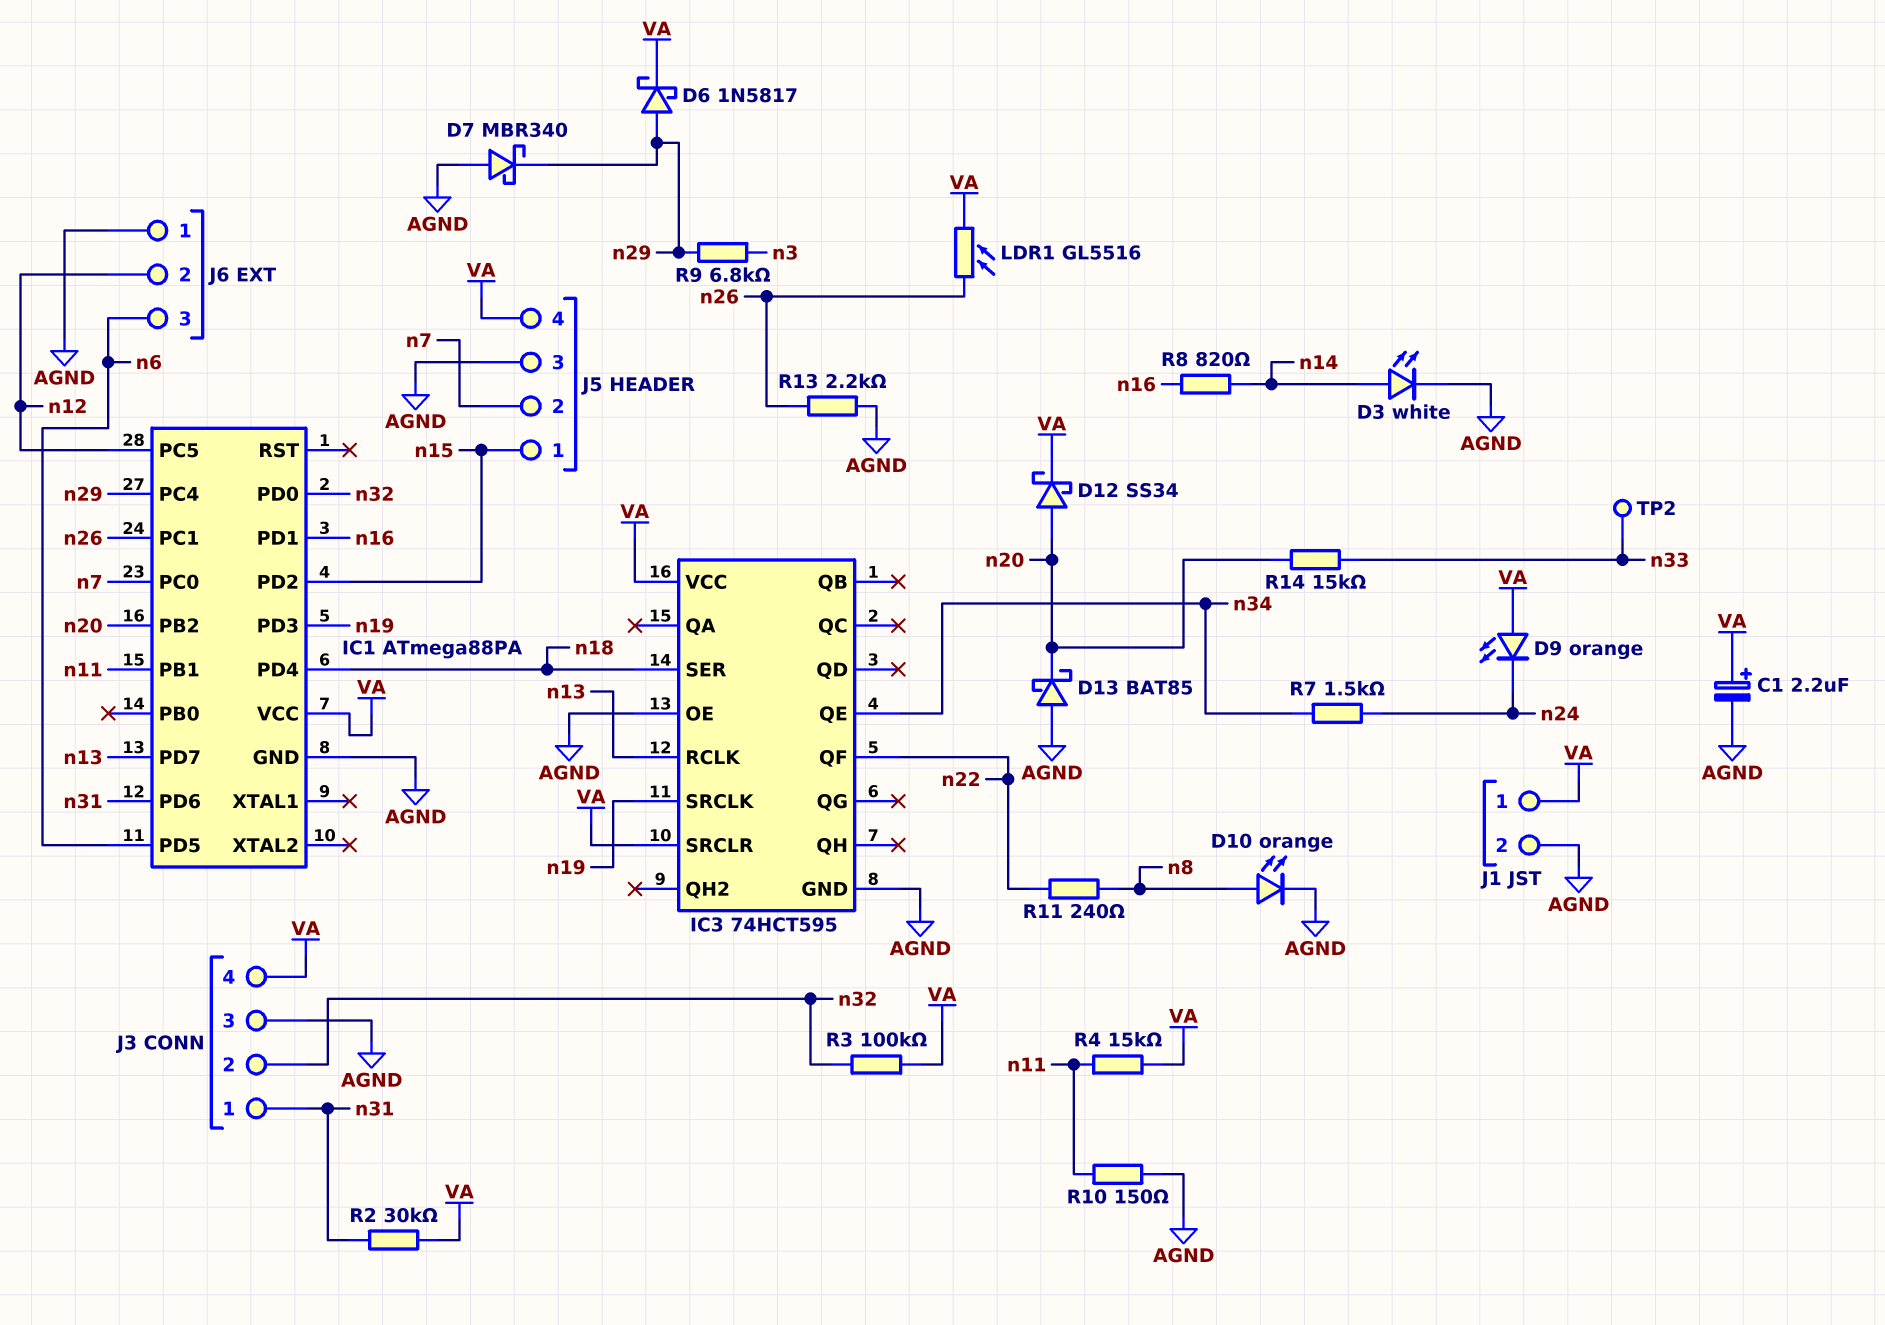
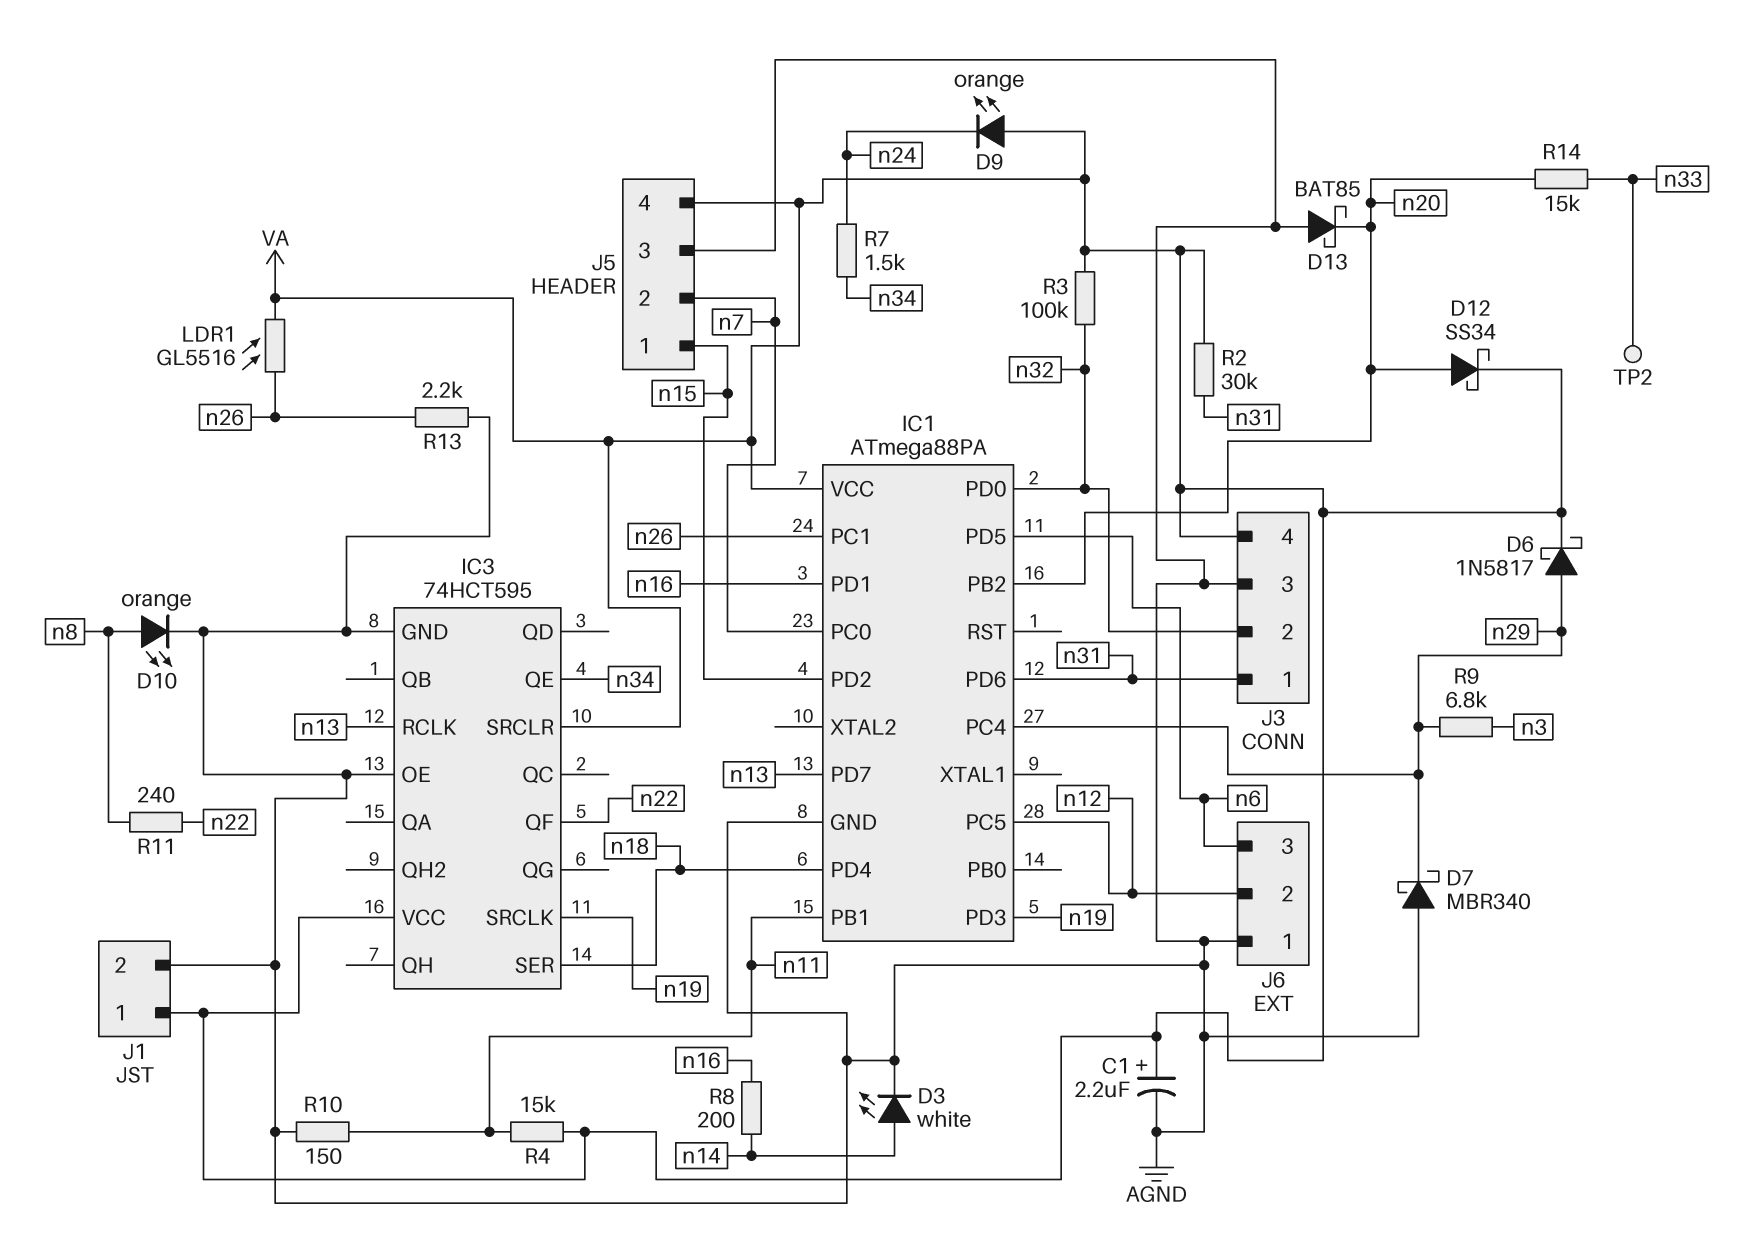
R8: 820 (n14, n16) -> 200 (n14, n16)

